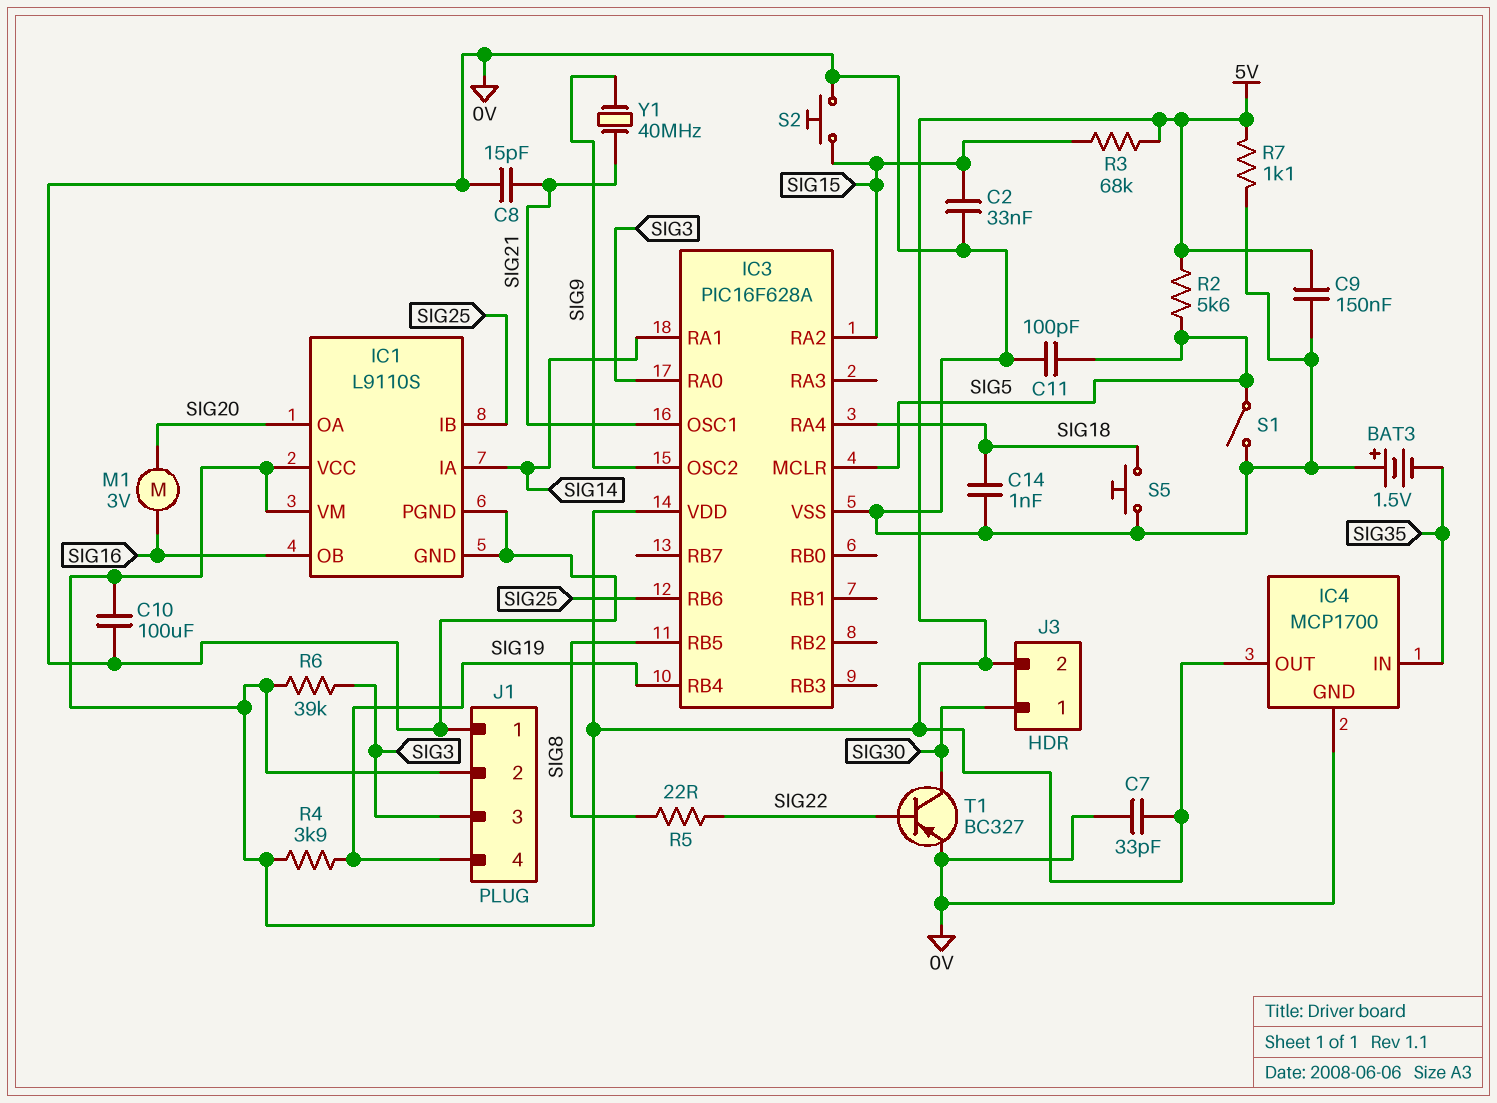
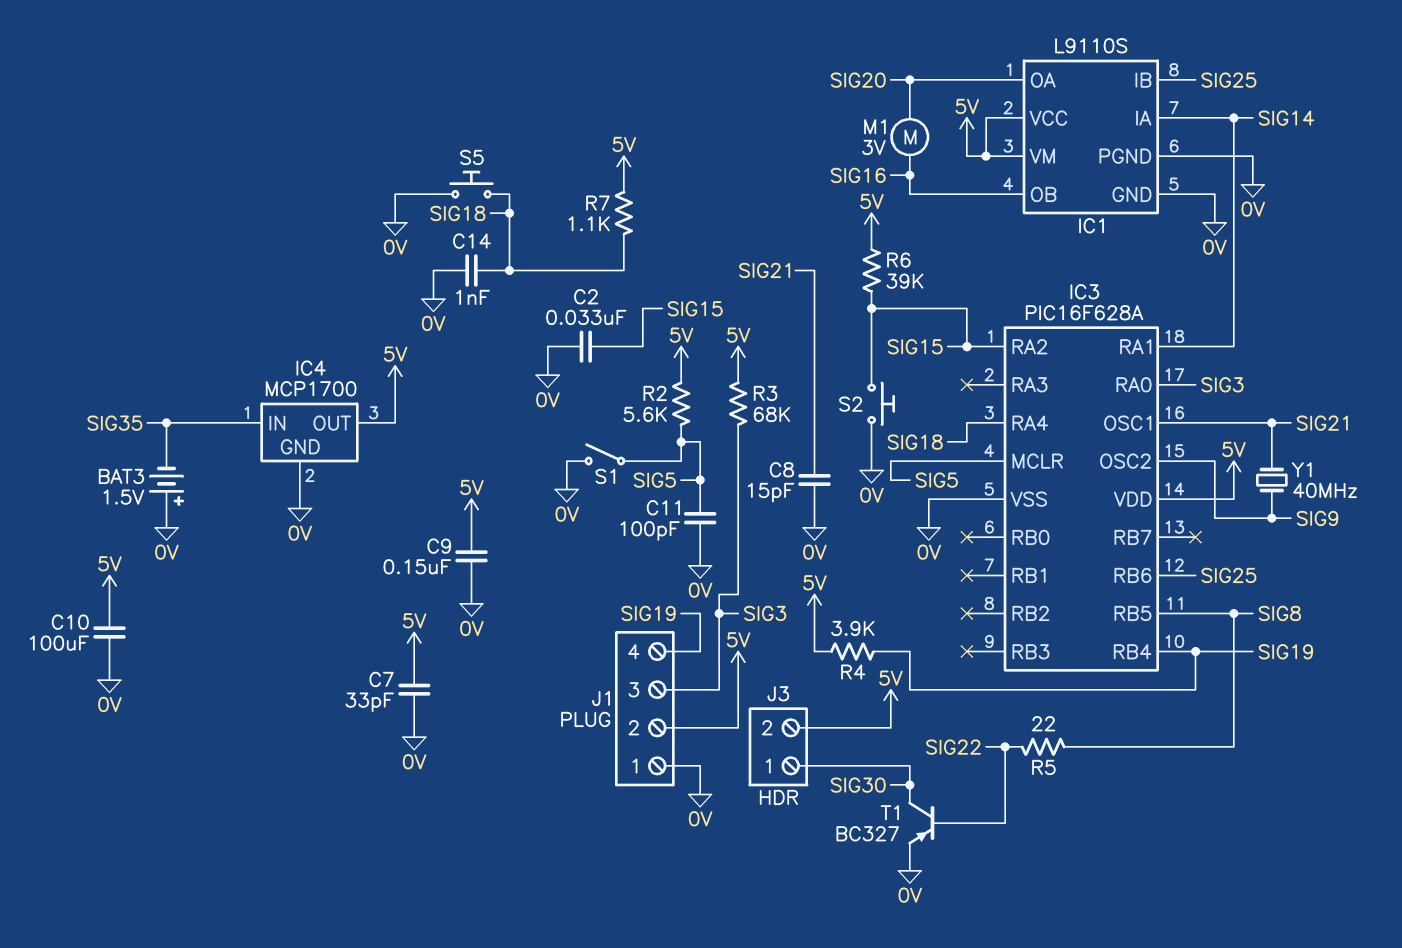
R3: 68k (5V, SIG15) -> 68k (5V, SIG3)
R6: 39k (5V, SIG3) -> 39k (5V, SIG15)
R7: 1.1k (0V, 5V) -> 1.1k (5V, SIG18)

